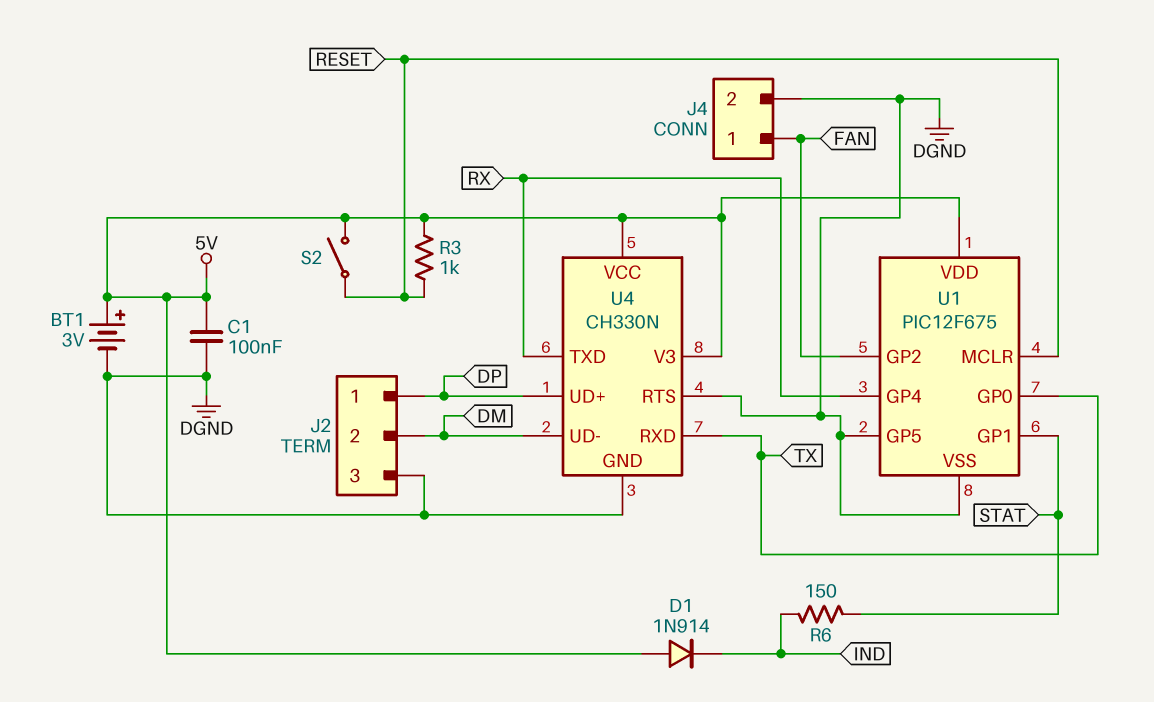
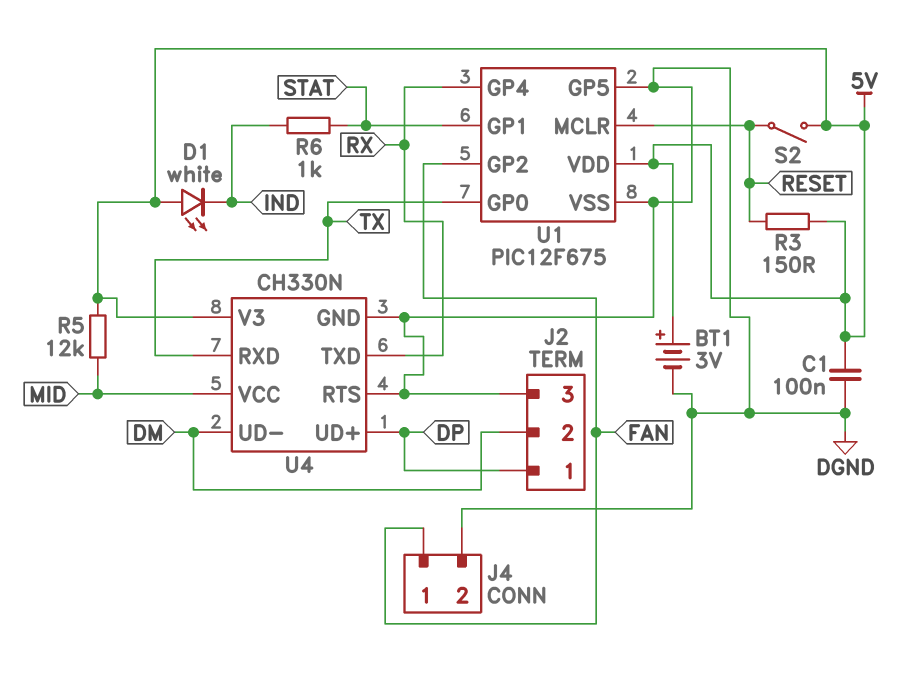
D1: diode 1N914 (A 5V, K IND) -> LED white (A 5V, K IND)
R3: 1k (5V, RESET) -> 150 (5V, RESET)
R5: none -> 12k (5V, MID)
R6: 150 (IND, STAT) -> 1k (IND, STAT)
U4 pin VCC: 5V -> MID

